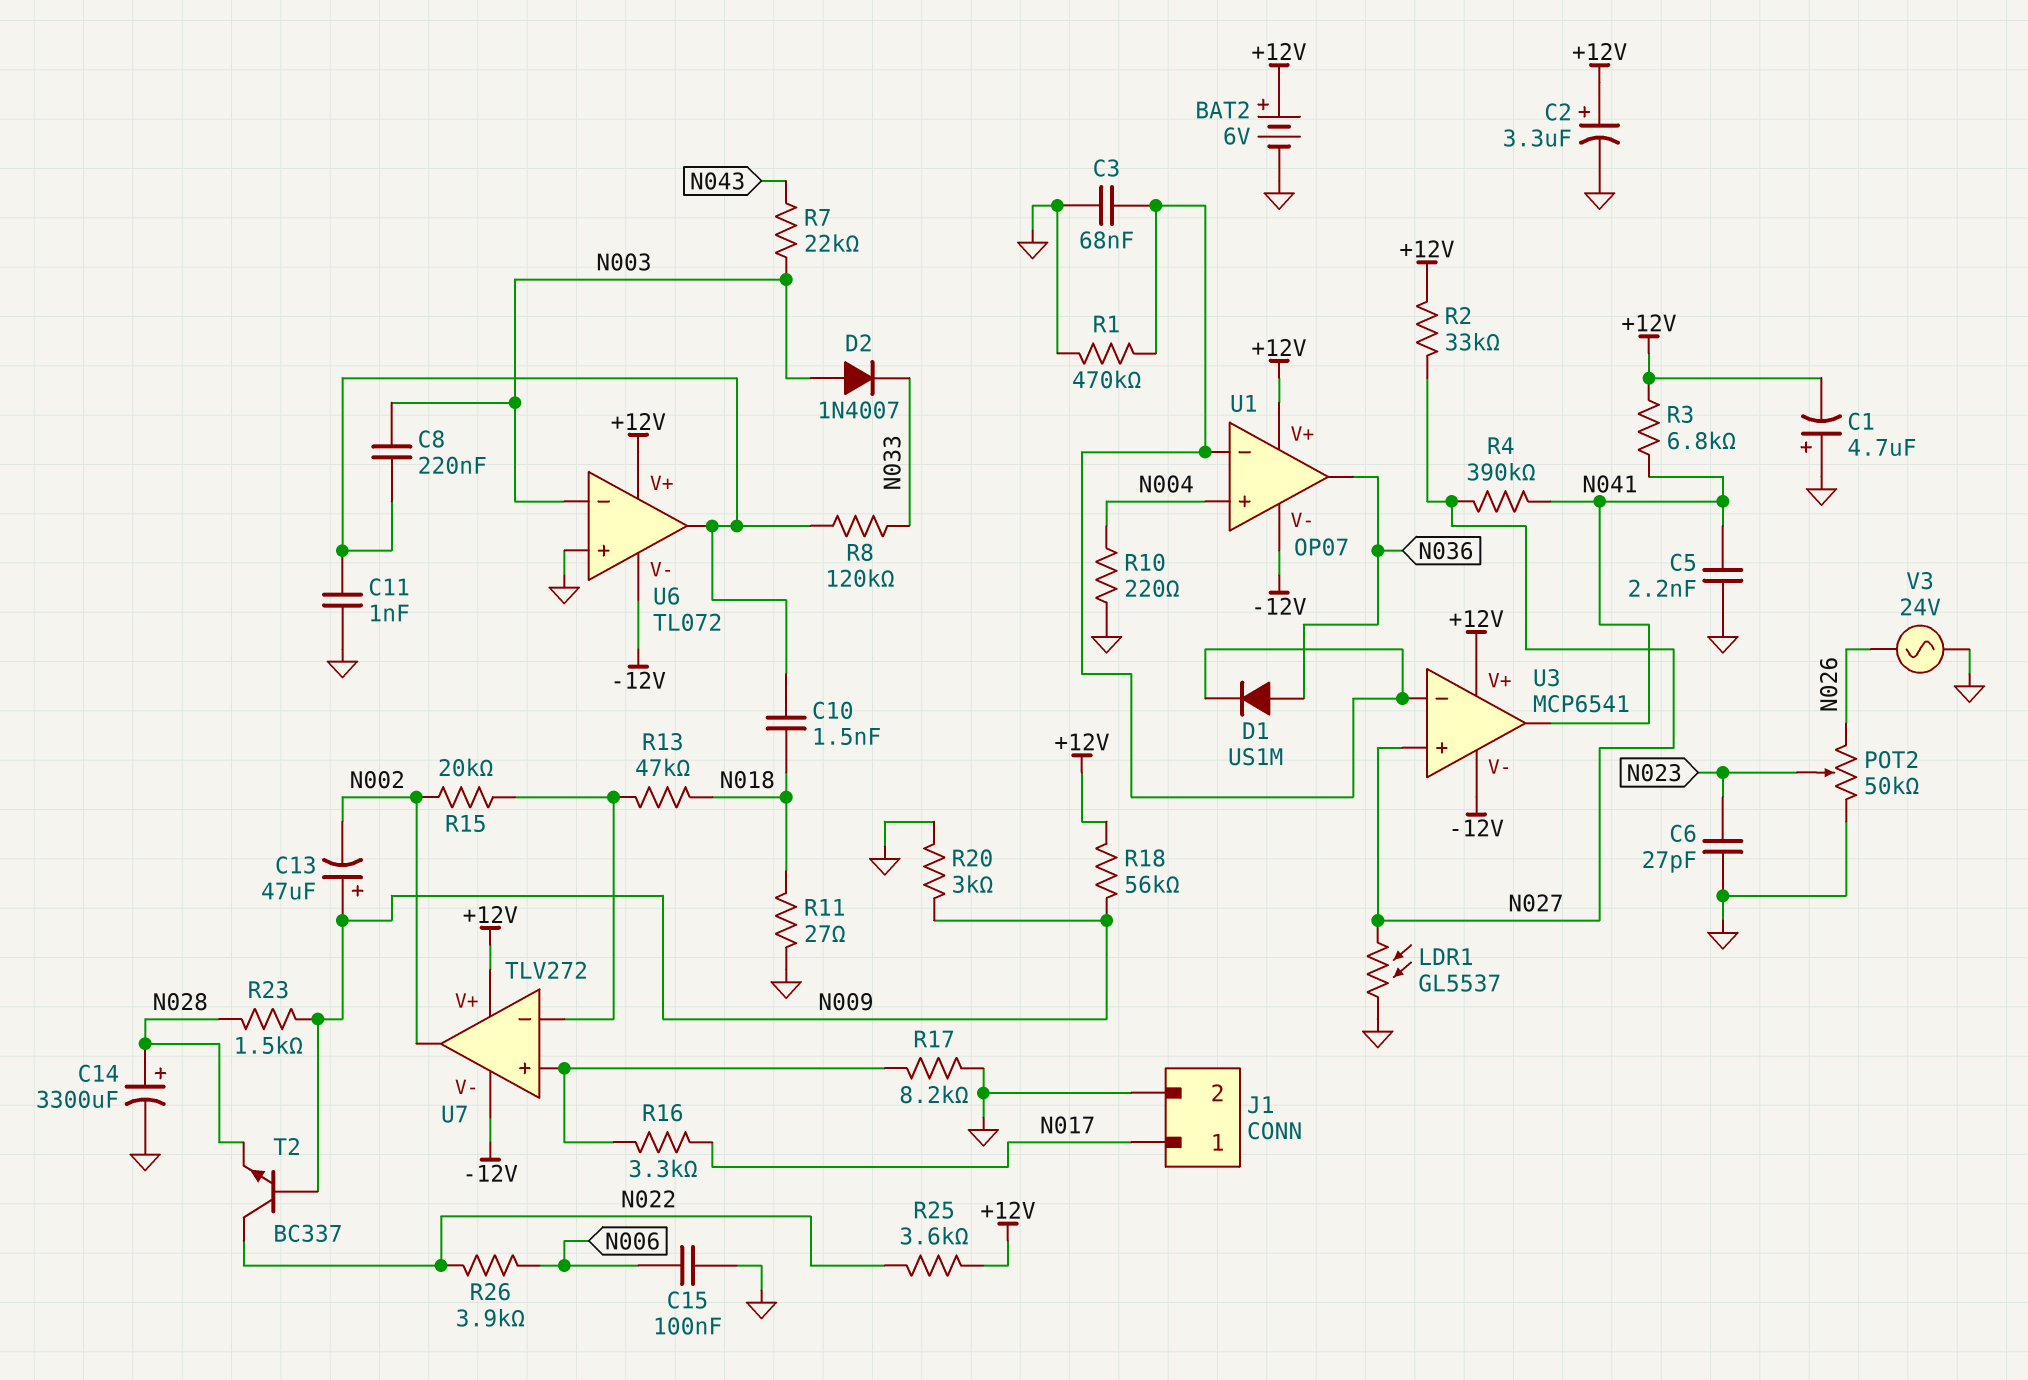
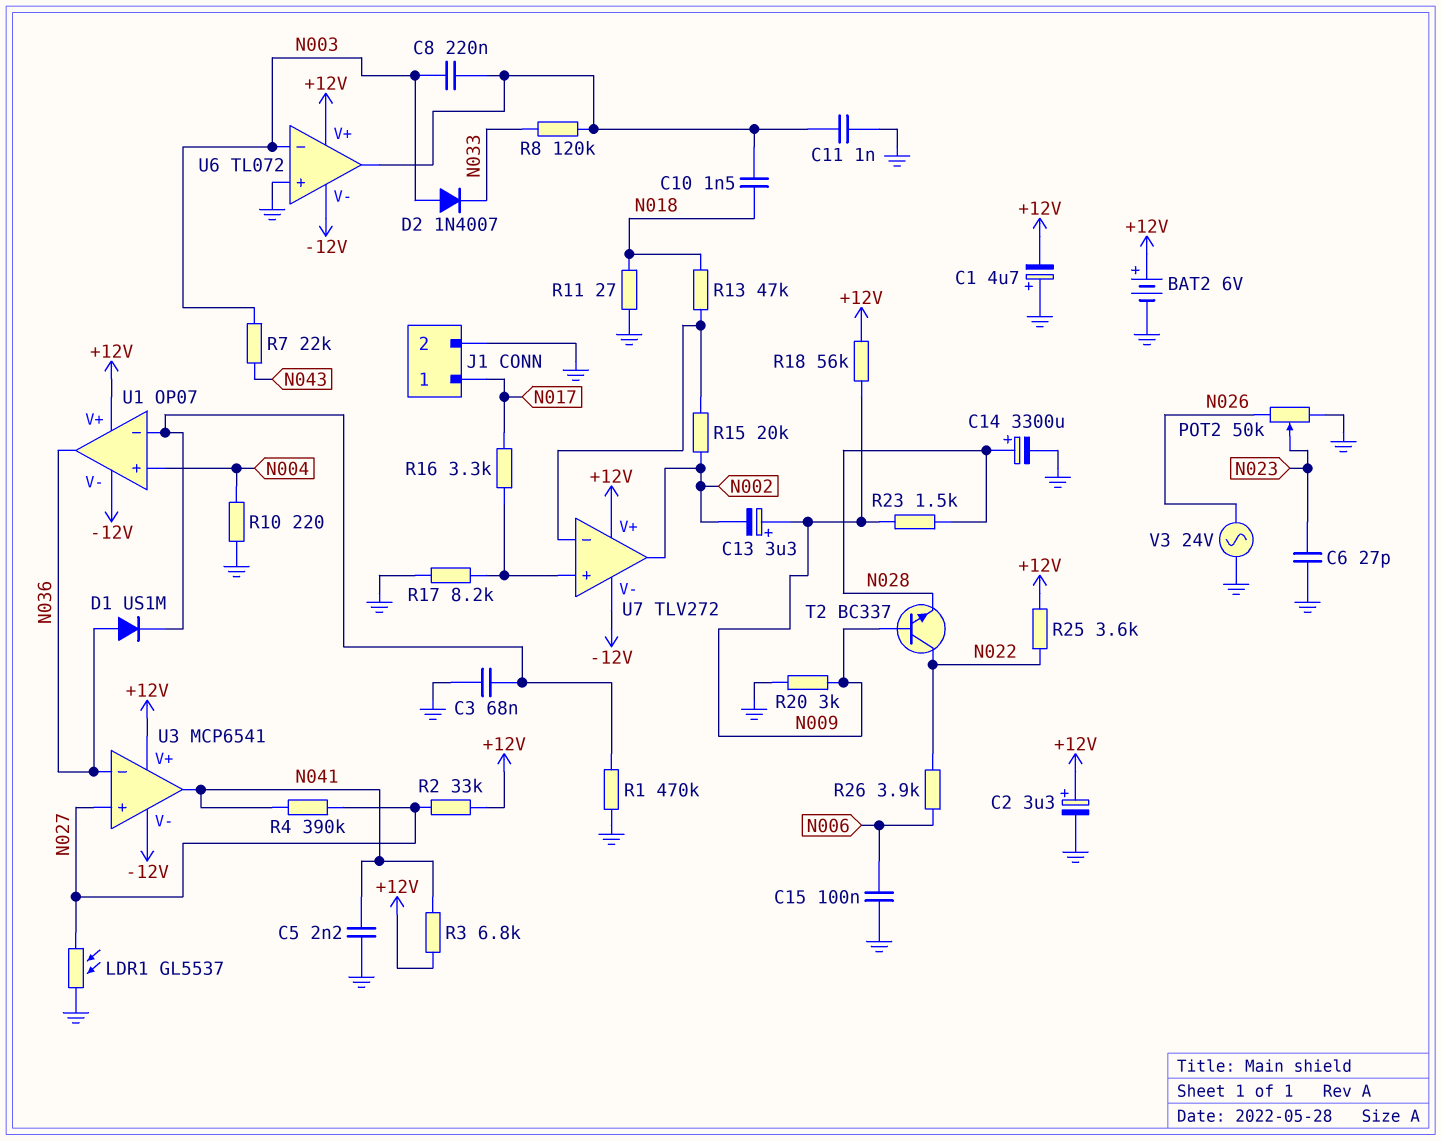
C13: 47uF (plus N009, minus N002) -> 3.3uF (plus N009, minus N002)
U3 pin in-: U1/in- -> N036

